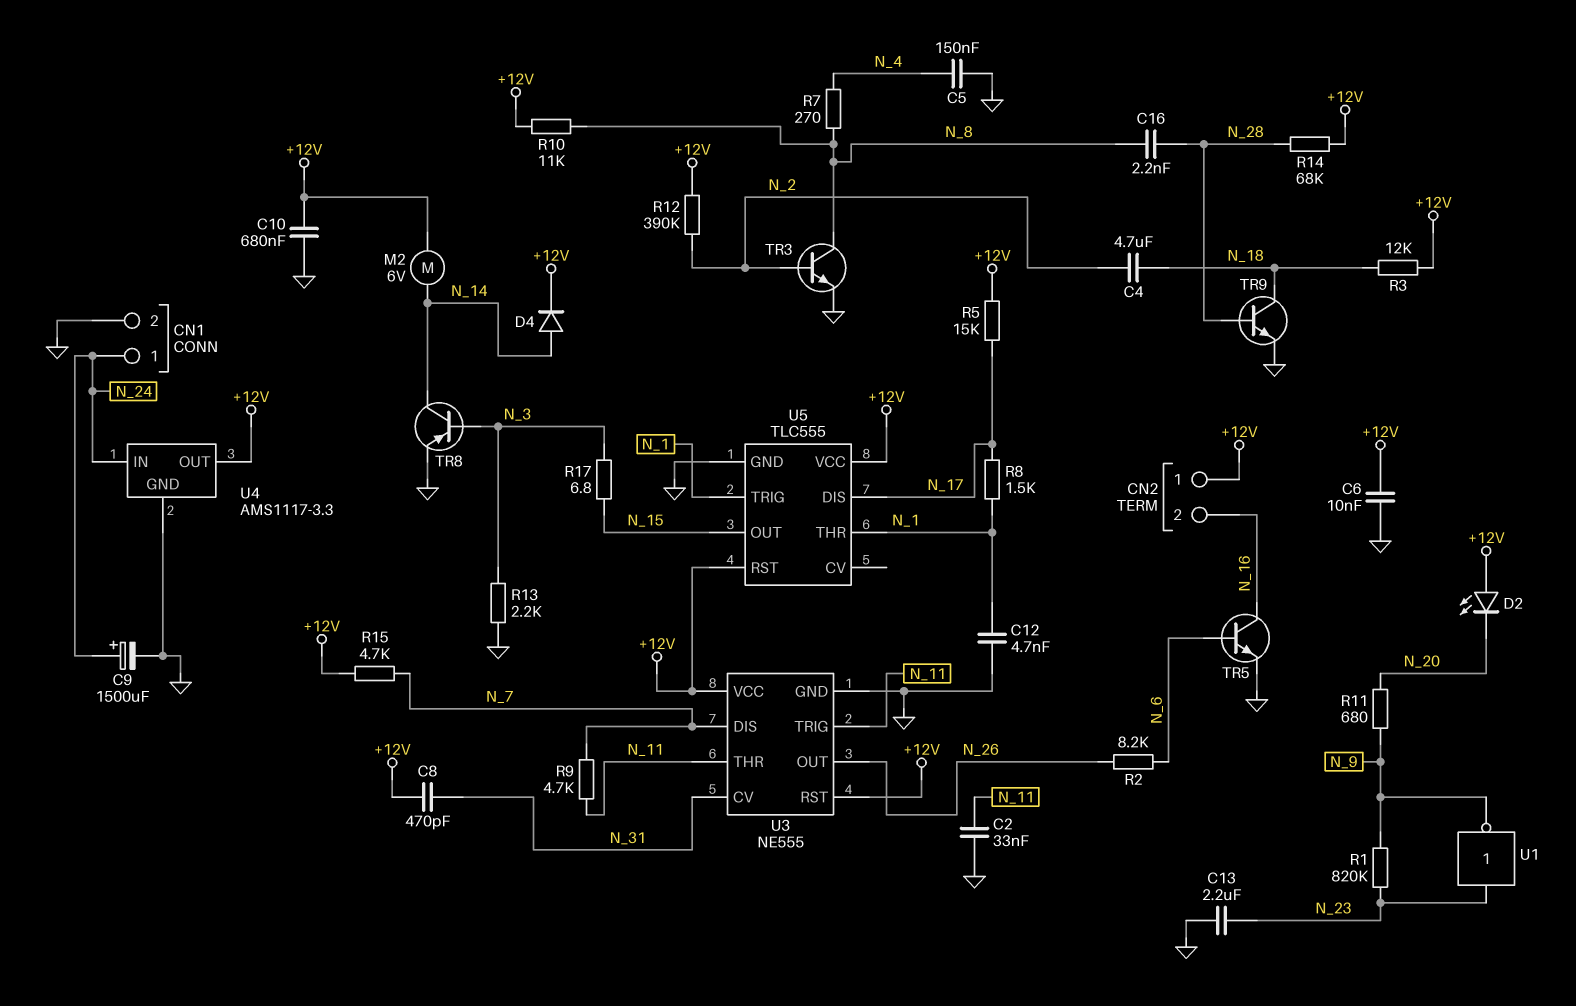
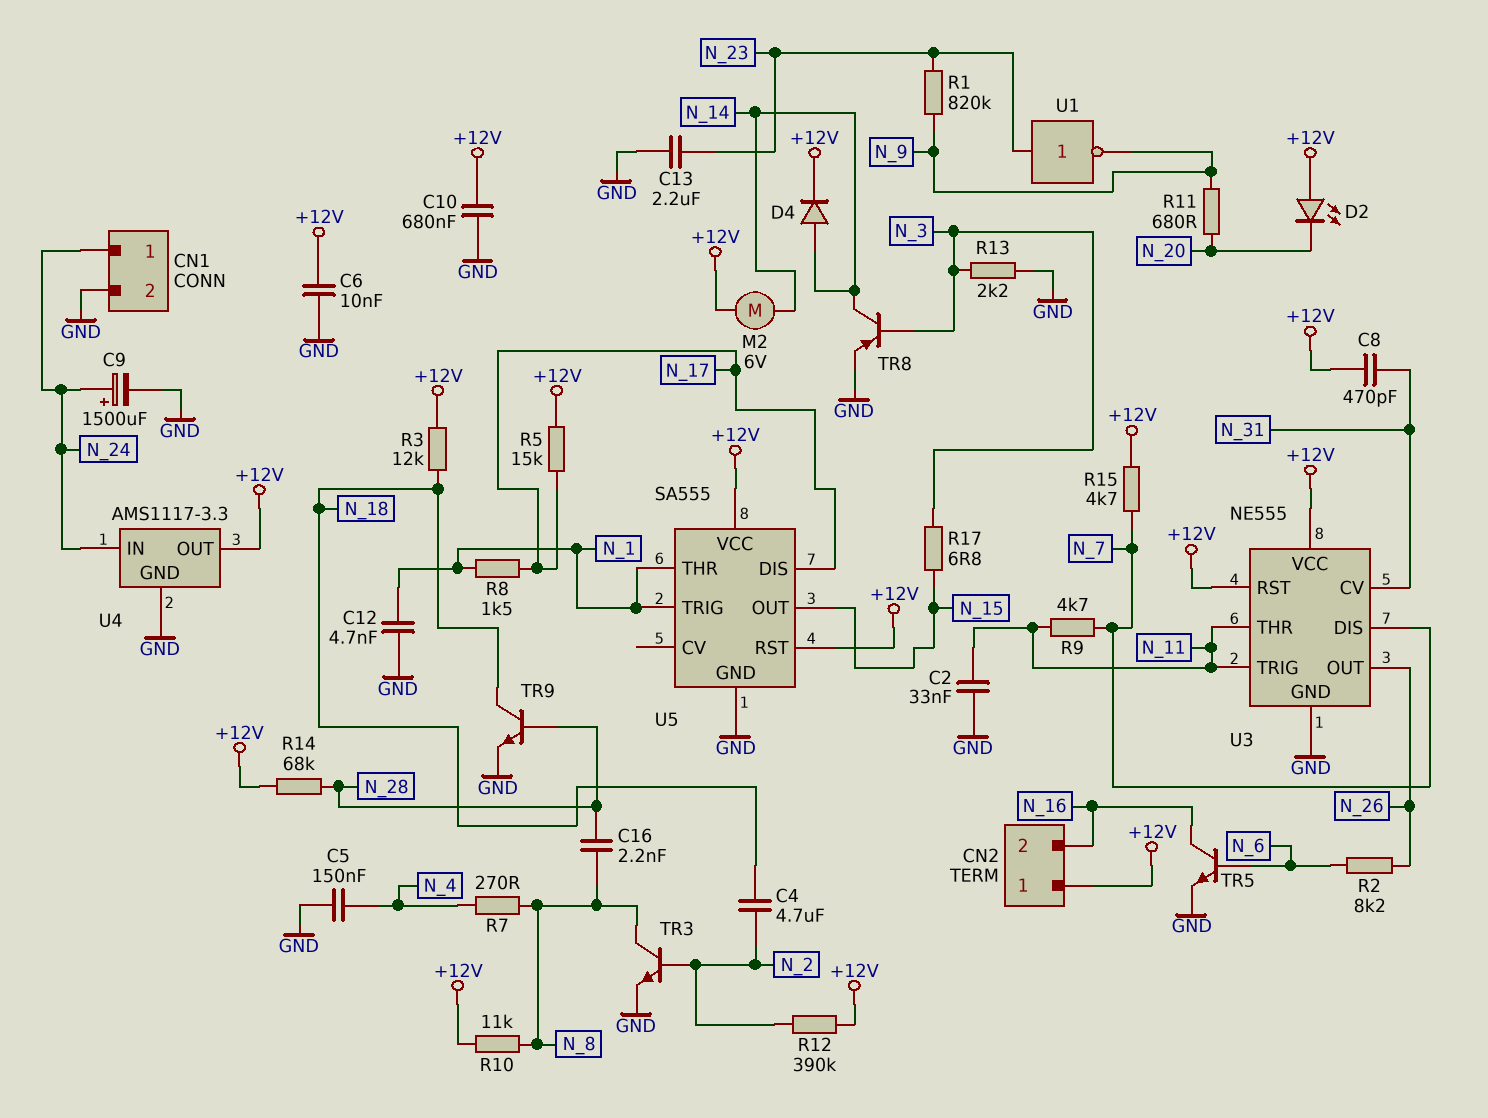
U5: TLC555 -> SA555

